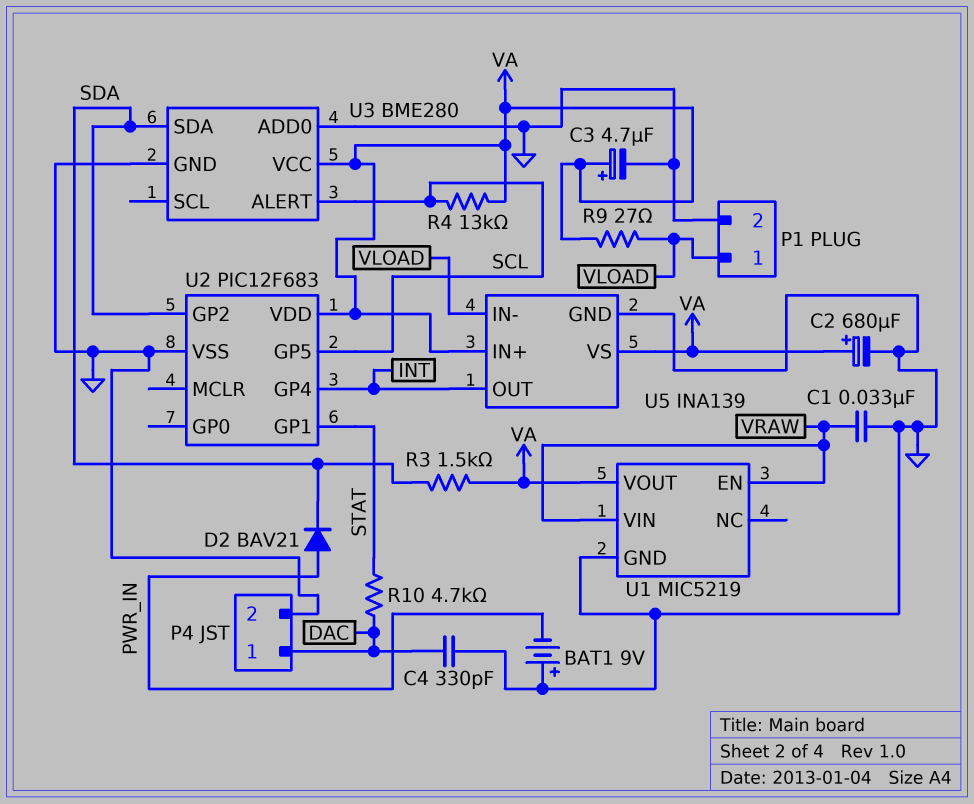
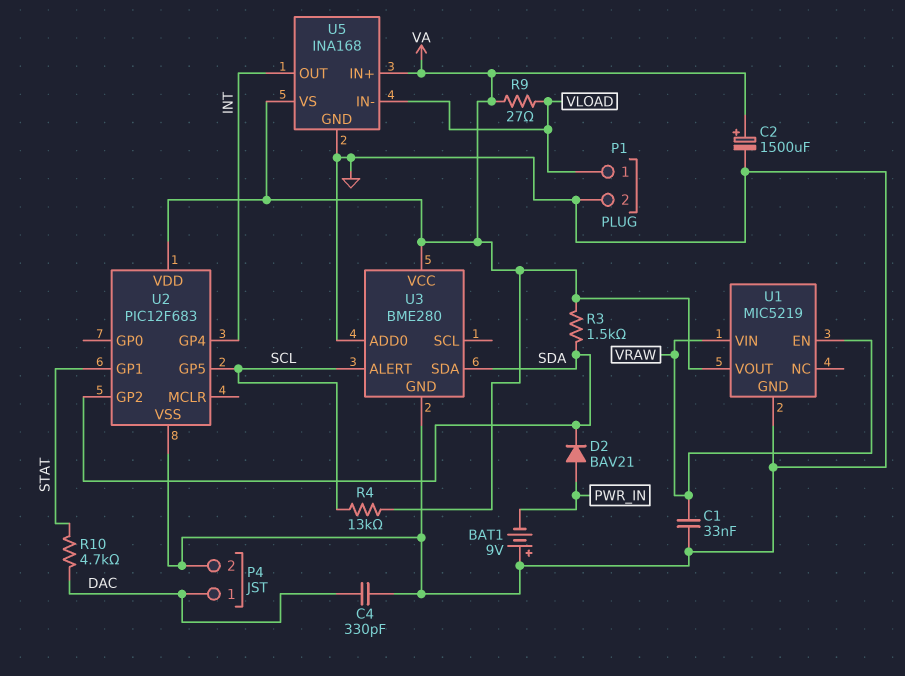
C2: 680uF (plus VA, minus GND) -> 1500uF (plus VA, minus GND)
C3: 4.7uF (plus VA, minus GND) -> none
U5: INA139 -> INA168

